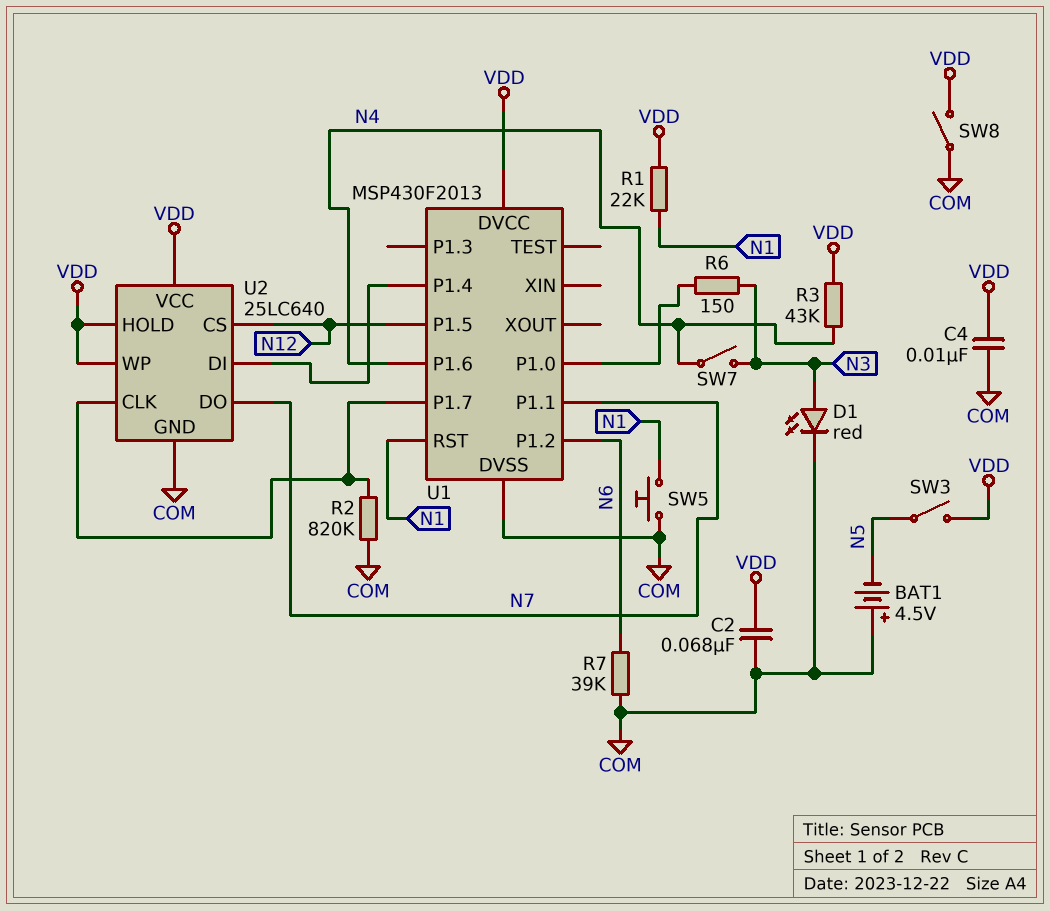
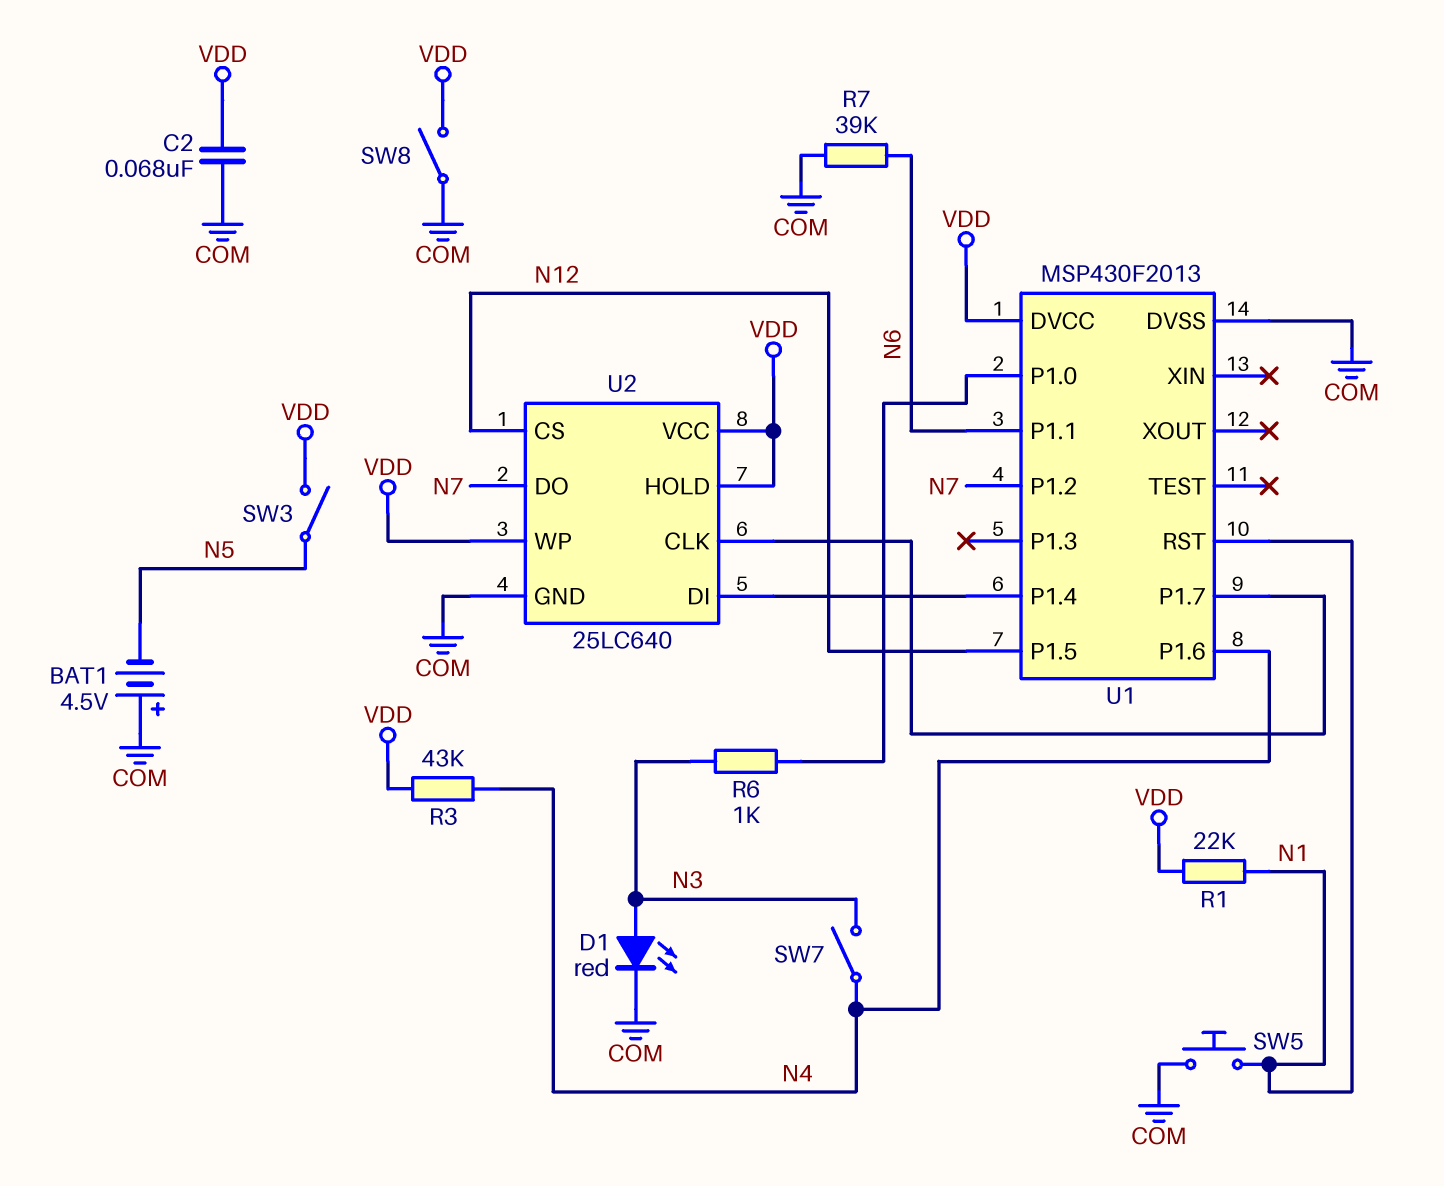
C4: 10nF (COM, VDD) -> none
R2: 820k (COM, U1/P1.7) -> none
R6: 150 (N3, U1/P1.0) -> 1k (N3, U1/P1.0)
U1 pin P1.1: N7 -> N6
U1 pin P1.2: N6 -> N7

